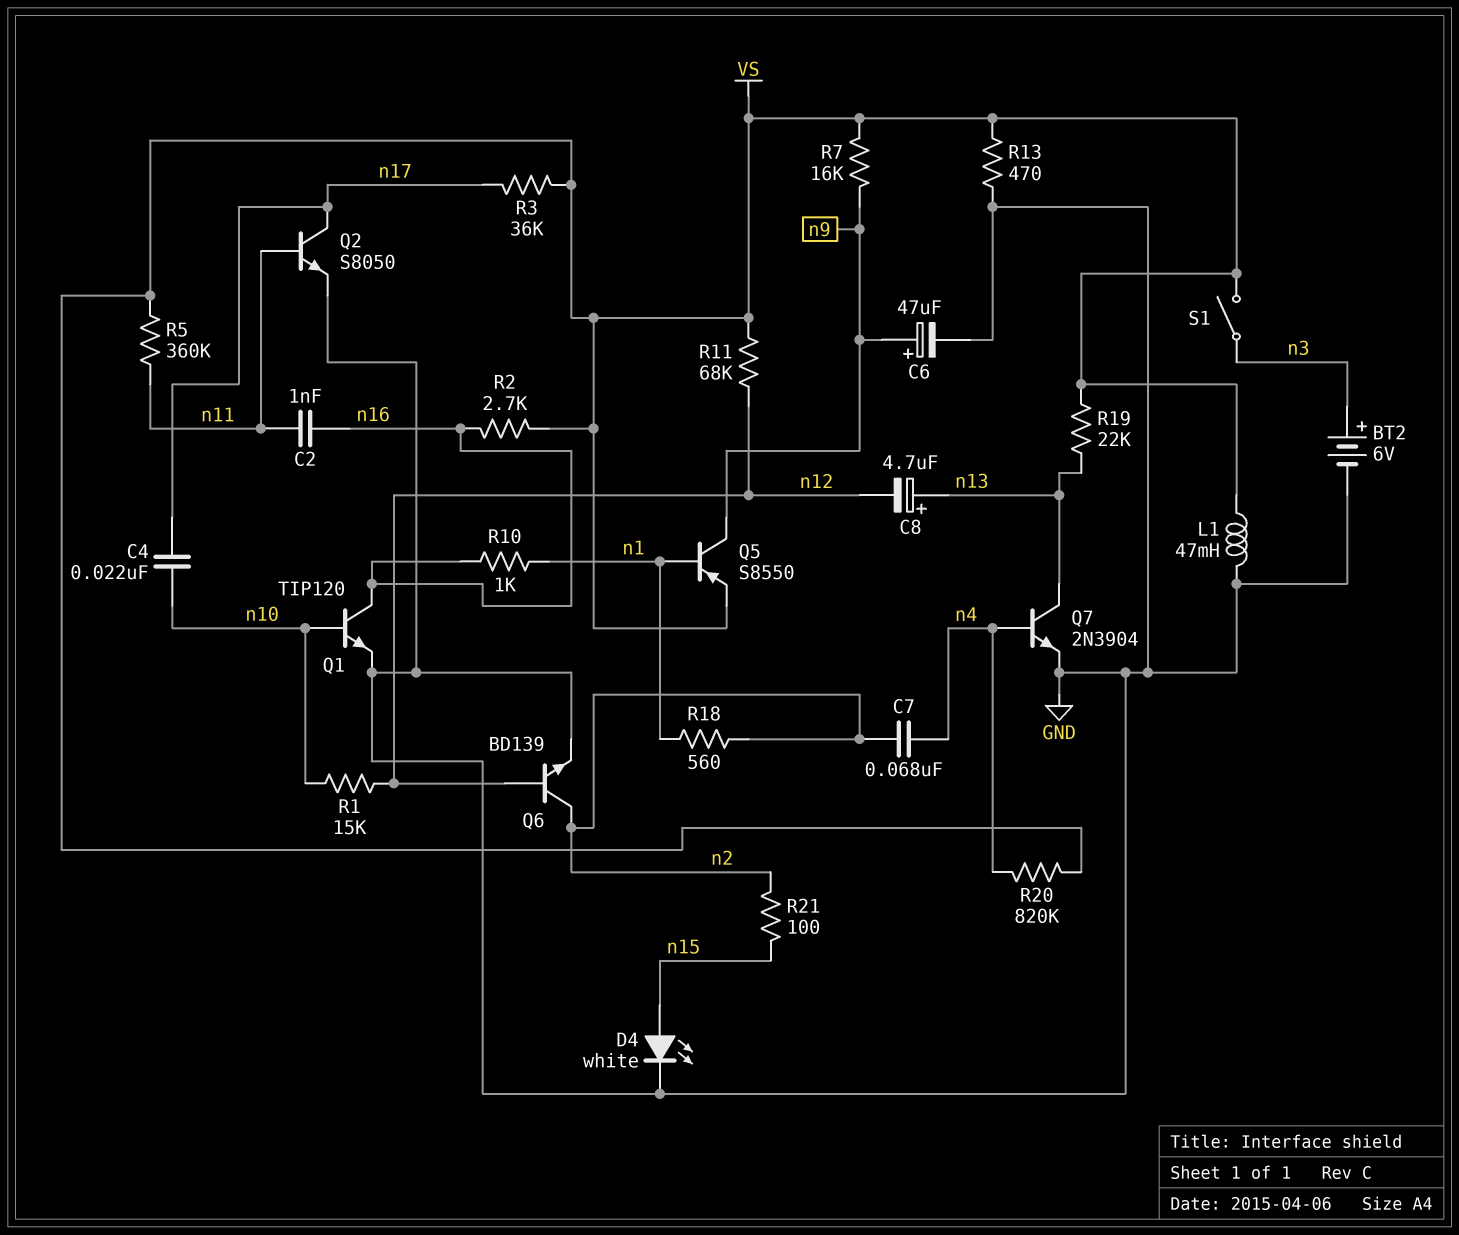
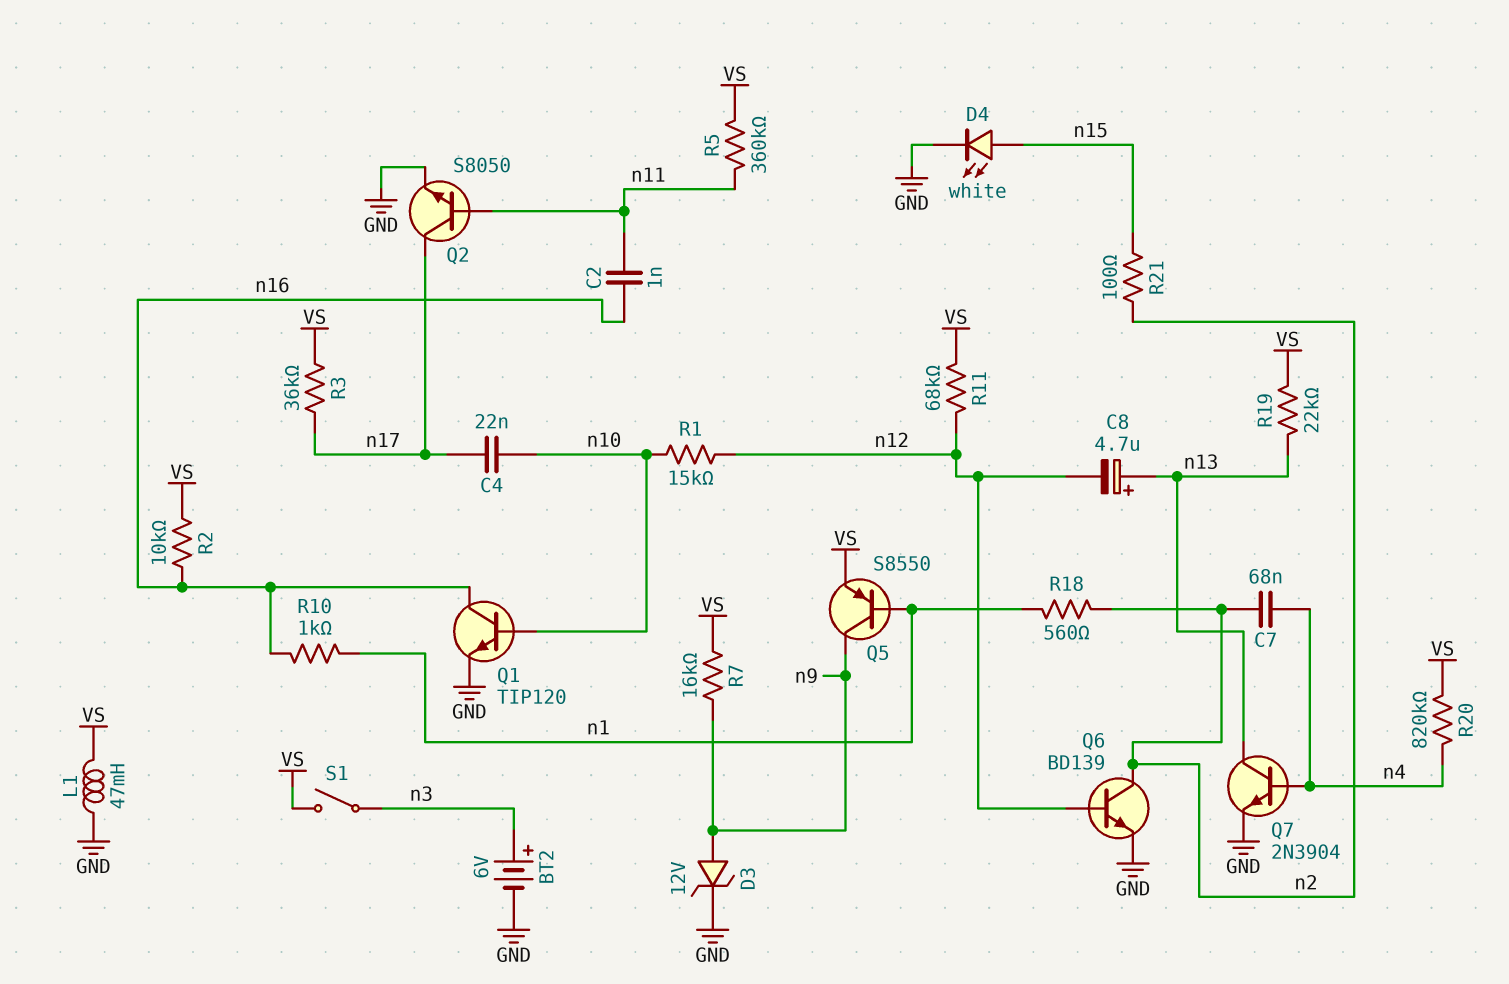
C6: 47uF (plus n9, minus GND) -> none
D3: none -> zener 12V (A n9, K GND)
R2: 2.7k (VS, n16) -> 10k (VS, n16)
R13: 470 (GND, VS) -> none

